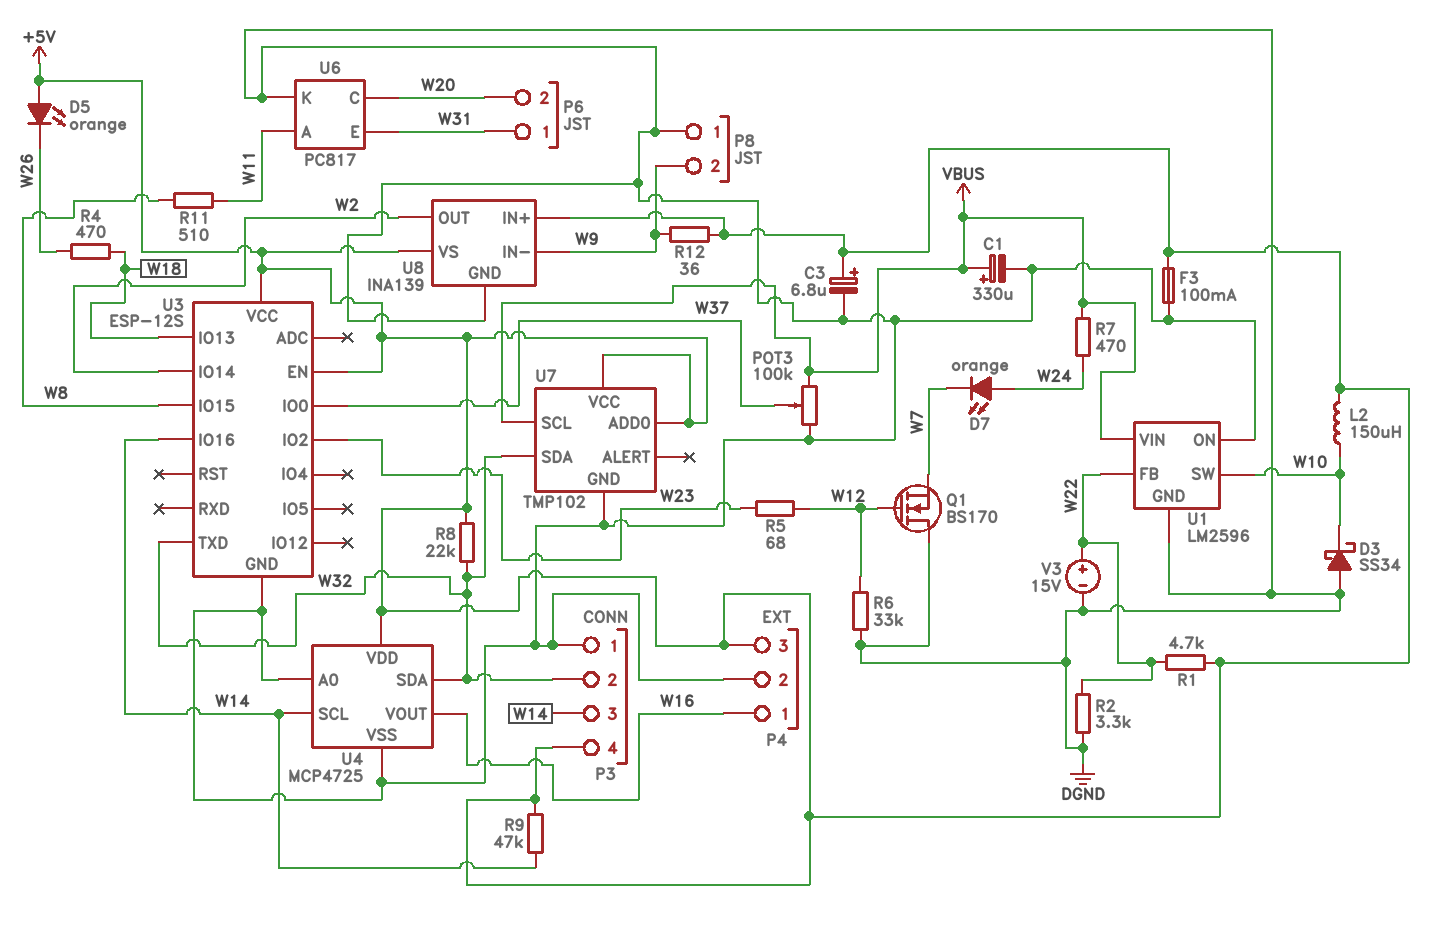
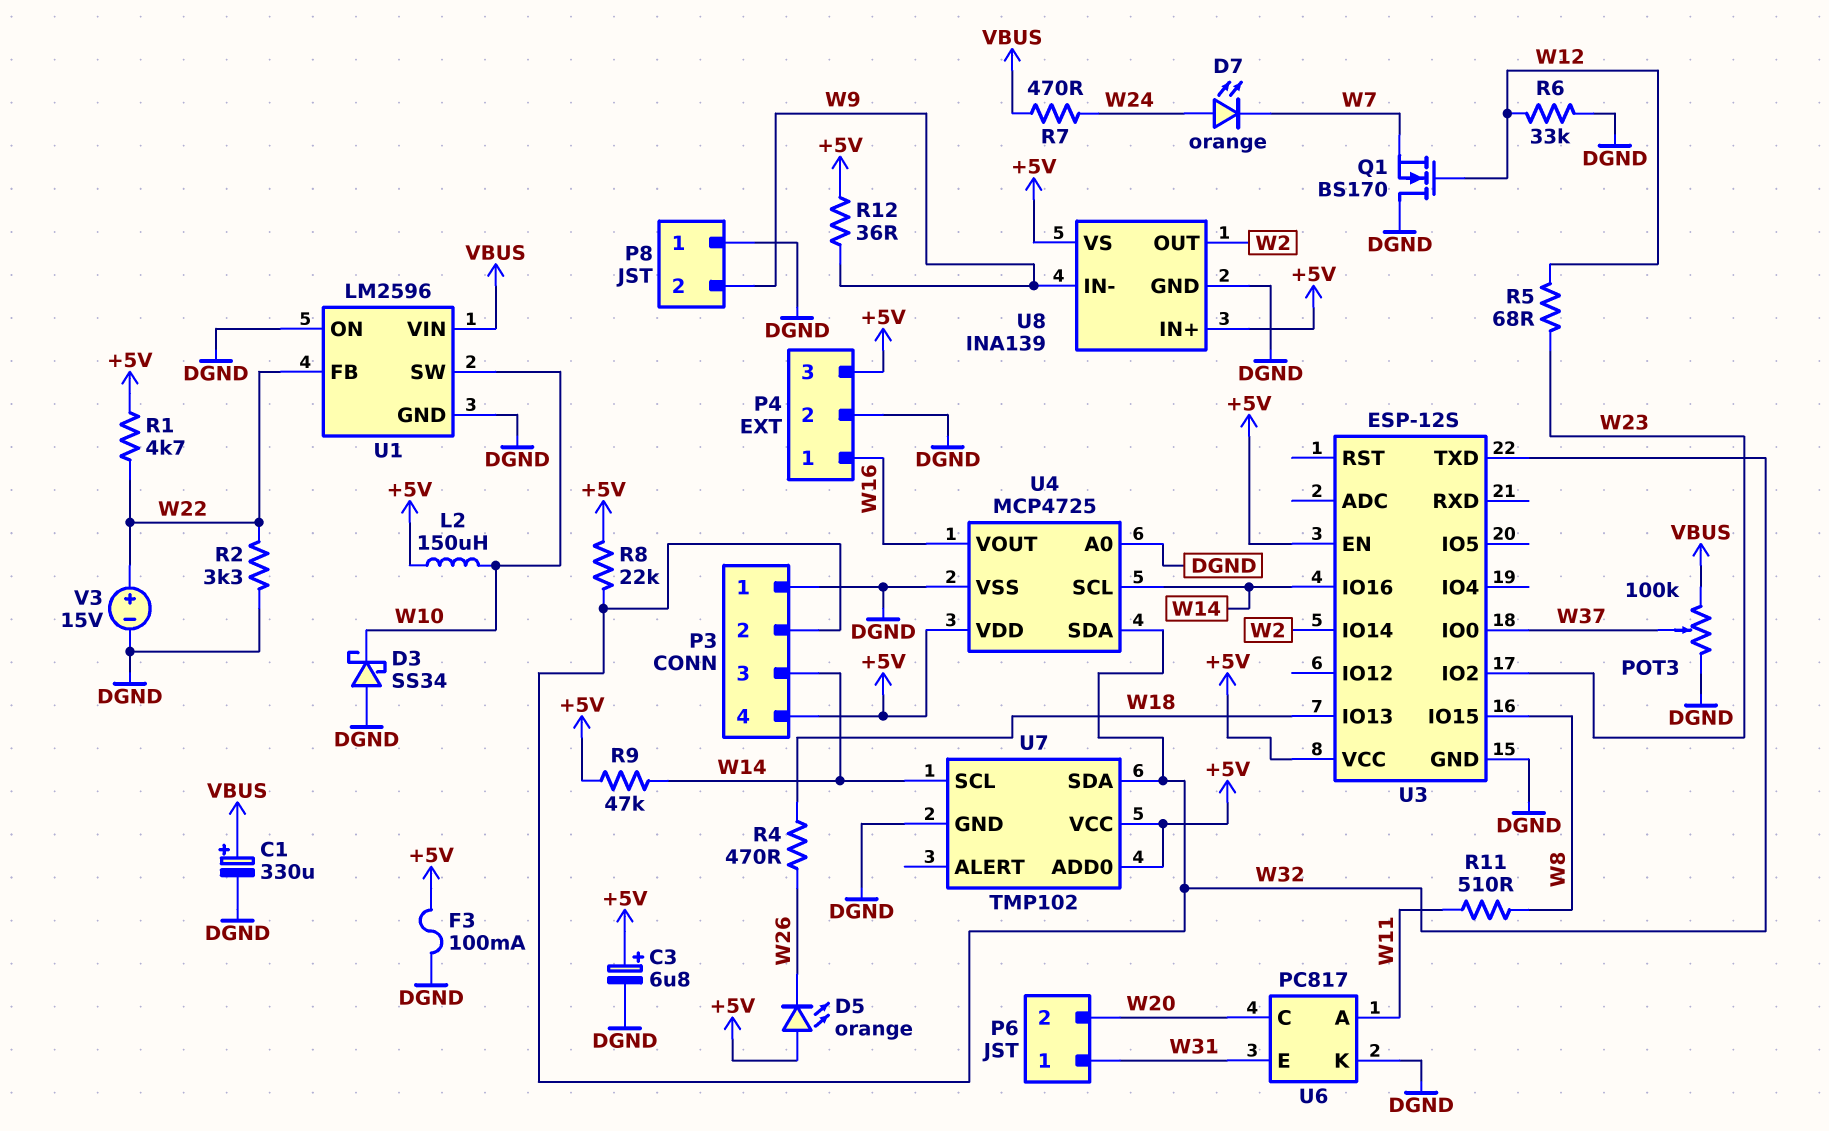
U7 pin SCL: VBUS -> W14

